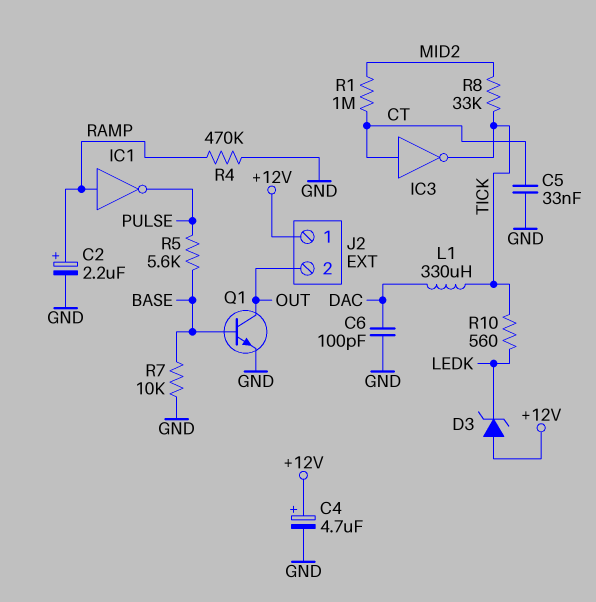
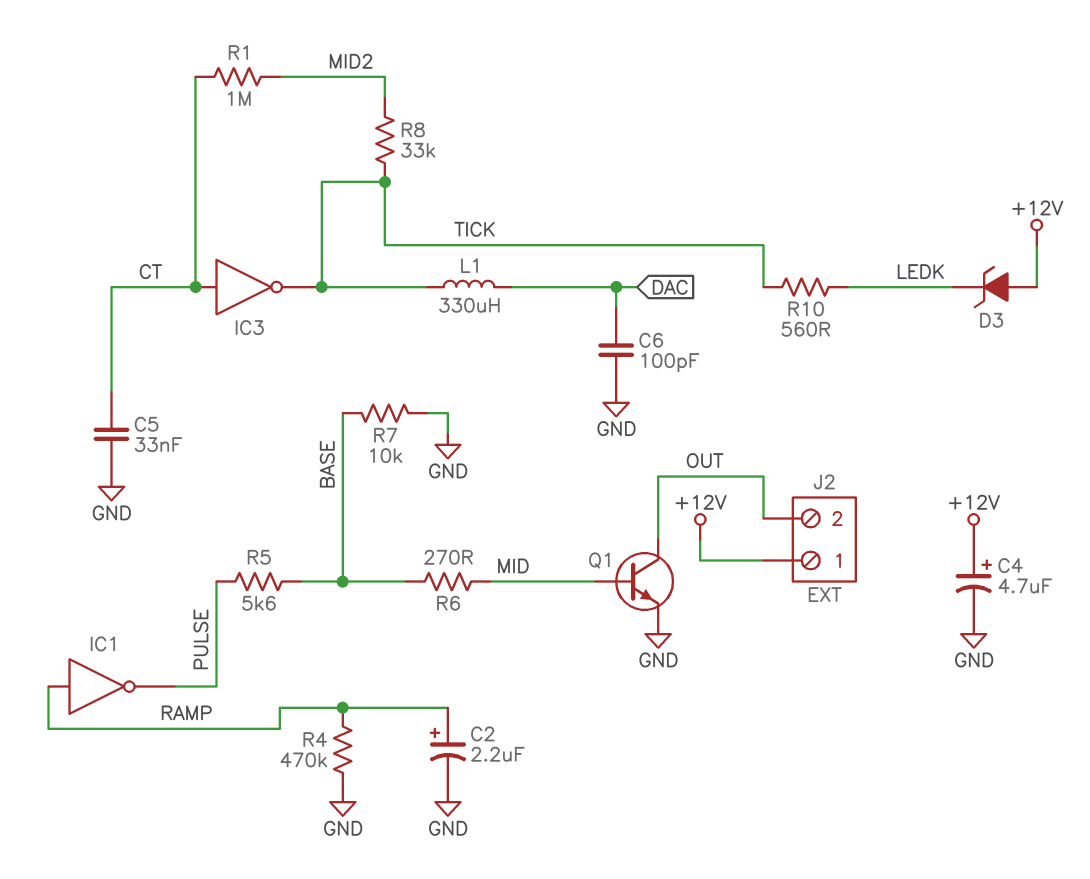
Q1: NPN (B BASE, C OUT, E GND) -> NPN (B MID, C OUT, E GND)
R6: none -> 270 (BASE, MID)

